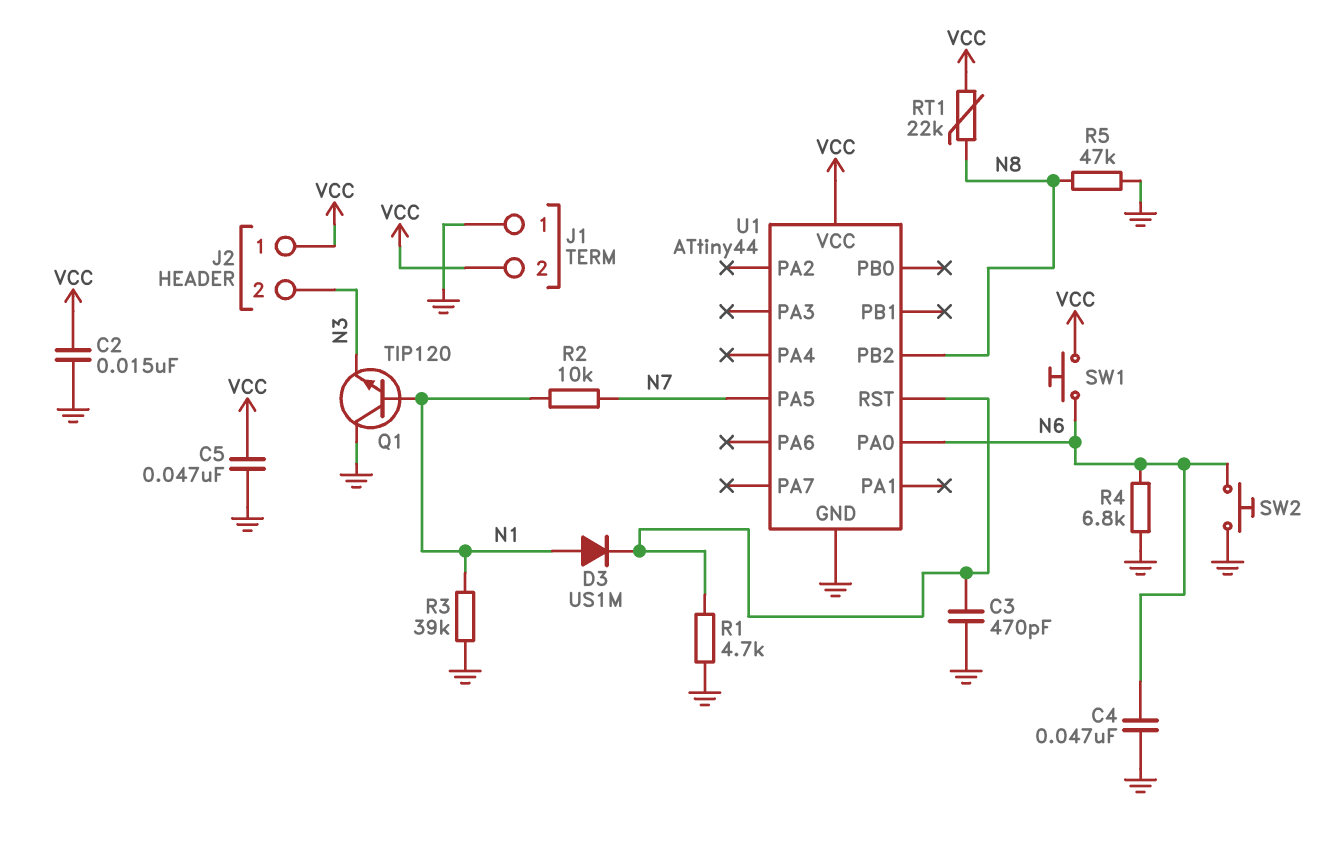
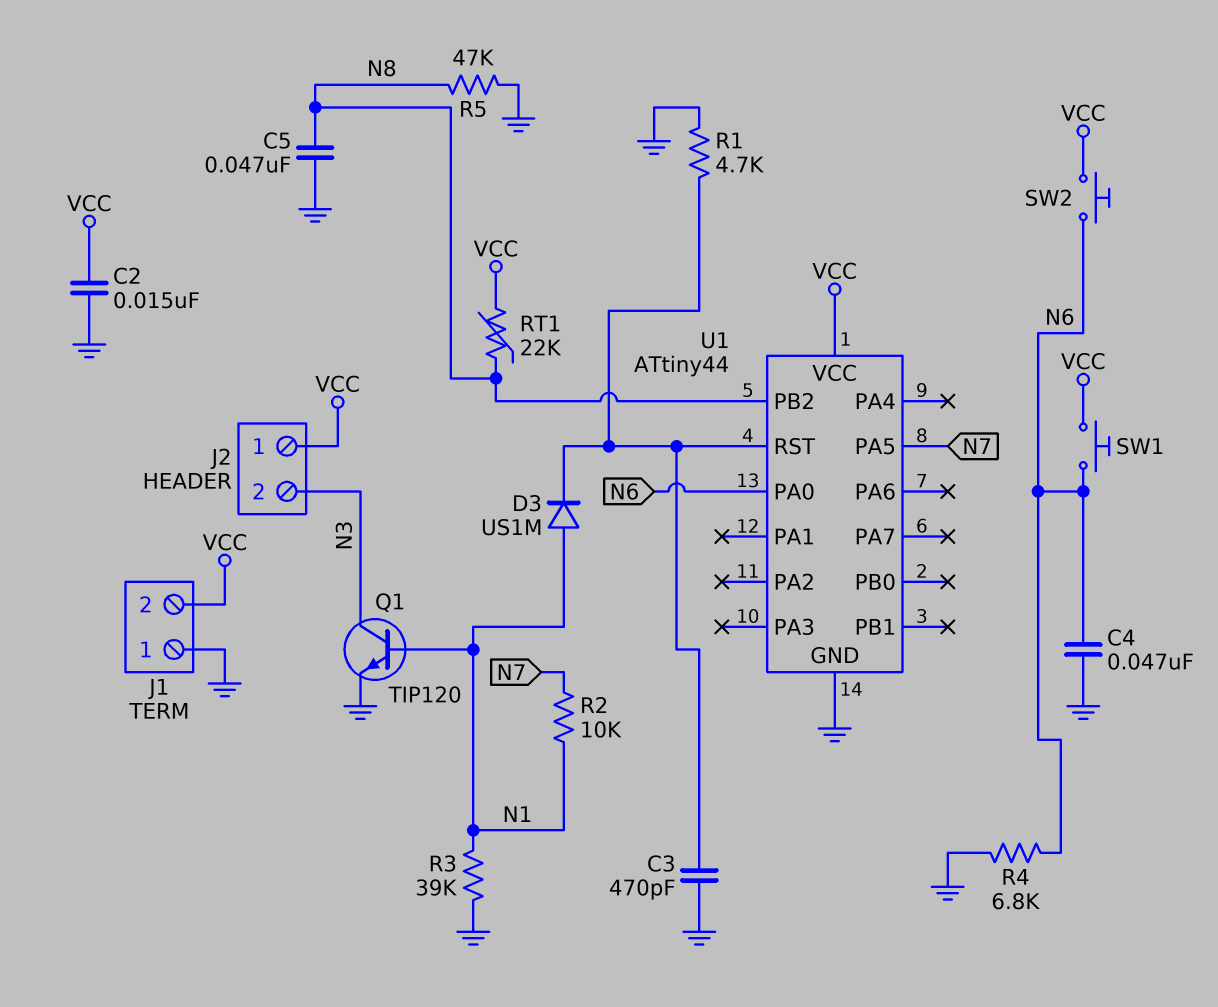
C5: 47nF (GND, VCC) -> 47nF (GND, N8)
Q1: NPN TIP120 (B N1, C GND, E N3) -> NPN TIP120 (B N1, C N3, E GND)
SW2: button (GND, N6) -> button (N6, VCC)

